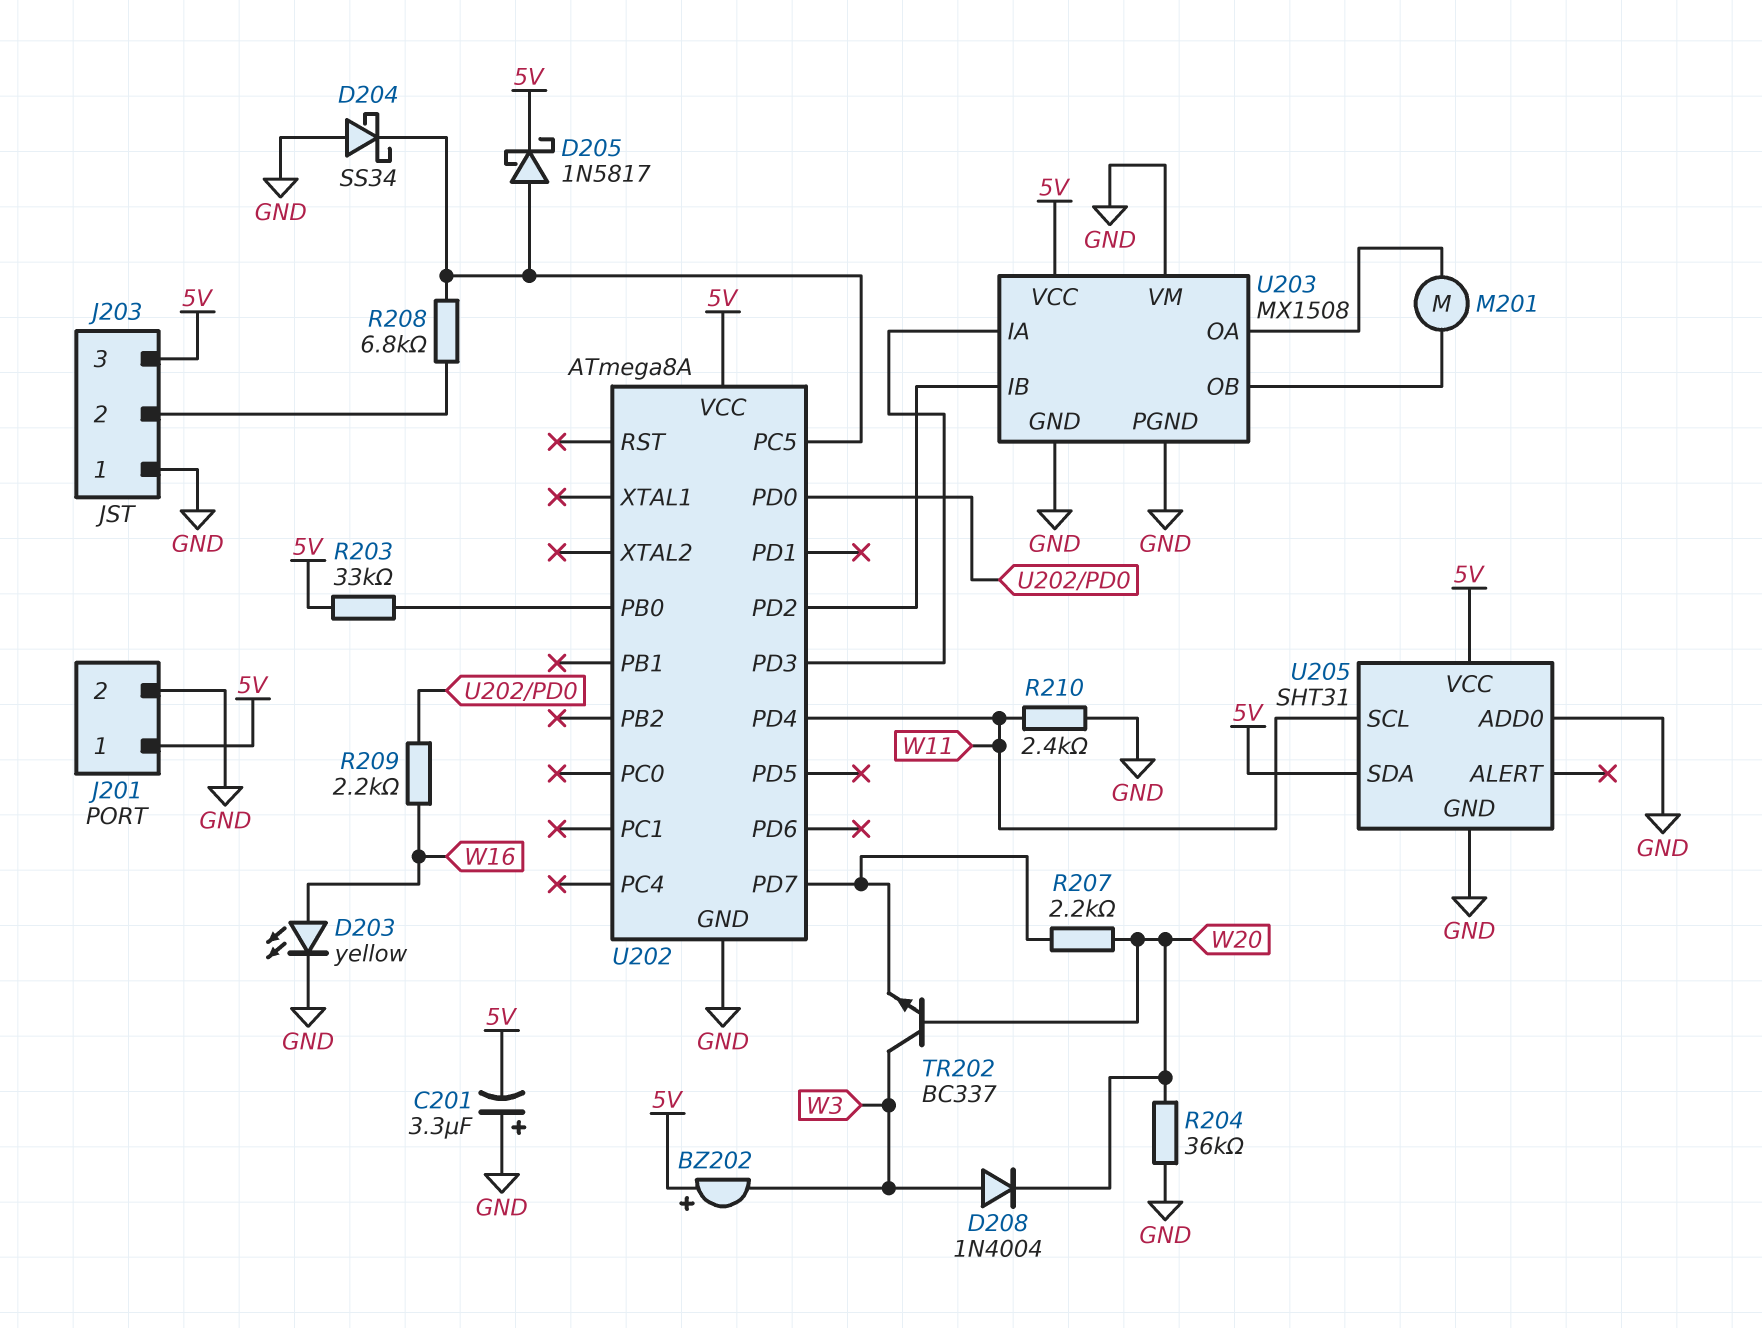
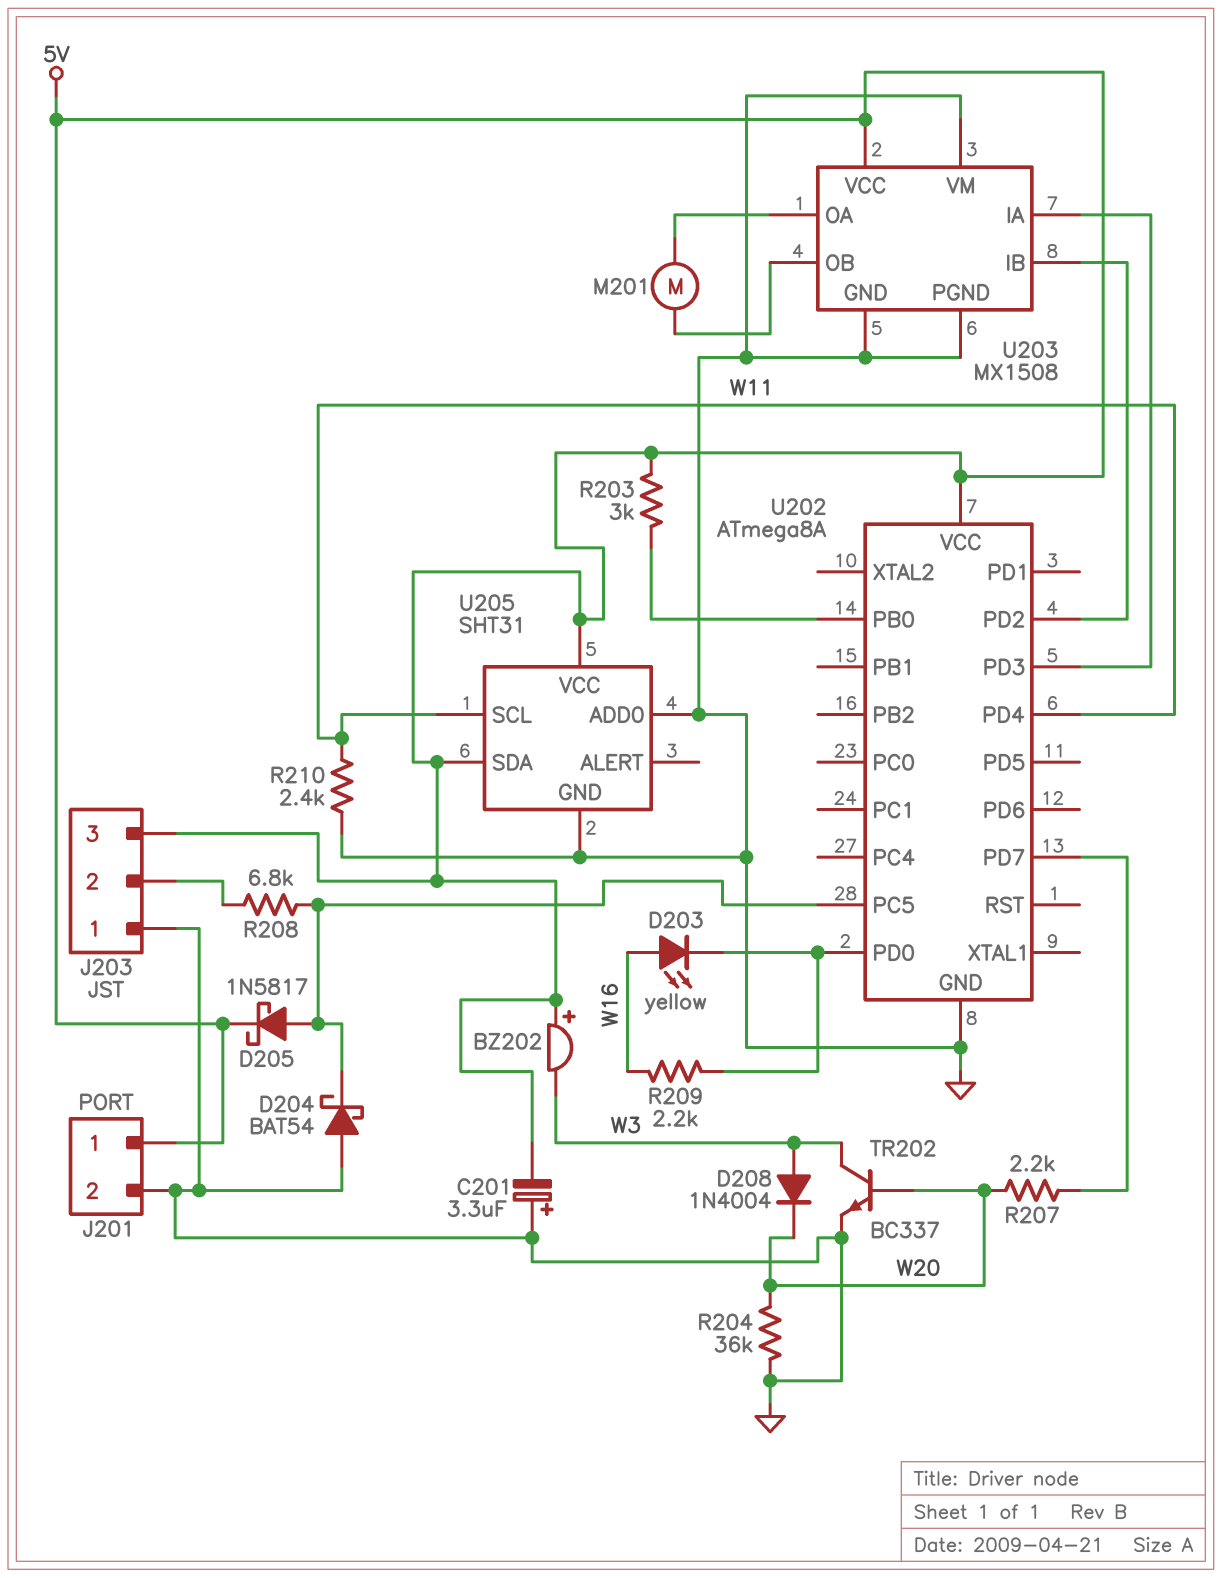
D203: LED yellow (A W16, K GND) -> LED yellow (A W16, K U202/PD0)
D204: schottky SS34 (A GND, K U202/PC5) -> schottky BAT54 (A GND, K U202/PC5)
R203: 33k (5V, U202/PB0) -> 3k (5V, U202/PB0)
TR202: NPN BC337 (B W20, C W3, E U202/PD7) -> NPN BC337 (B W20, C W3, E GND)

